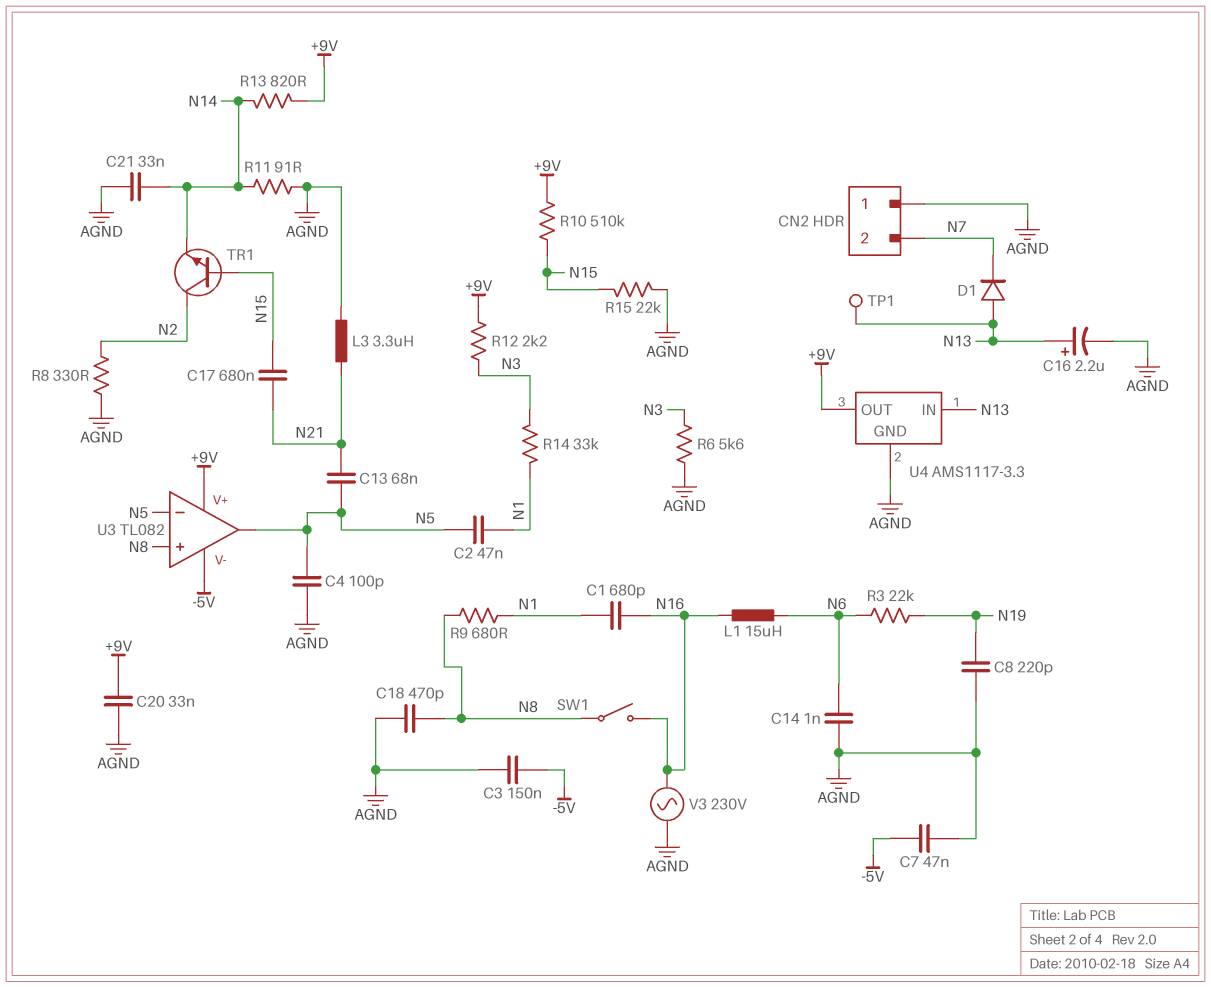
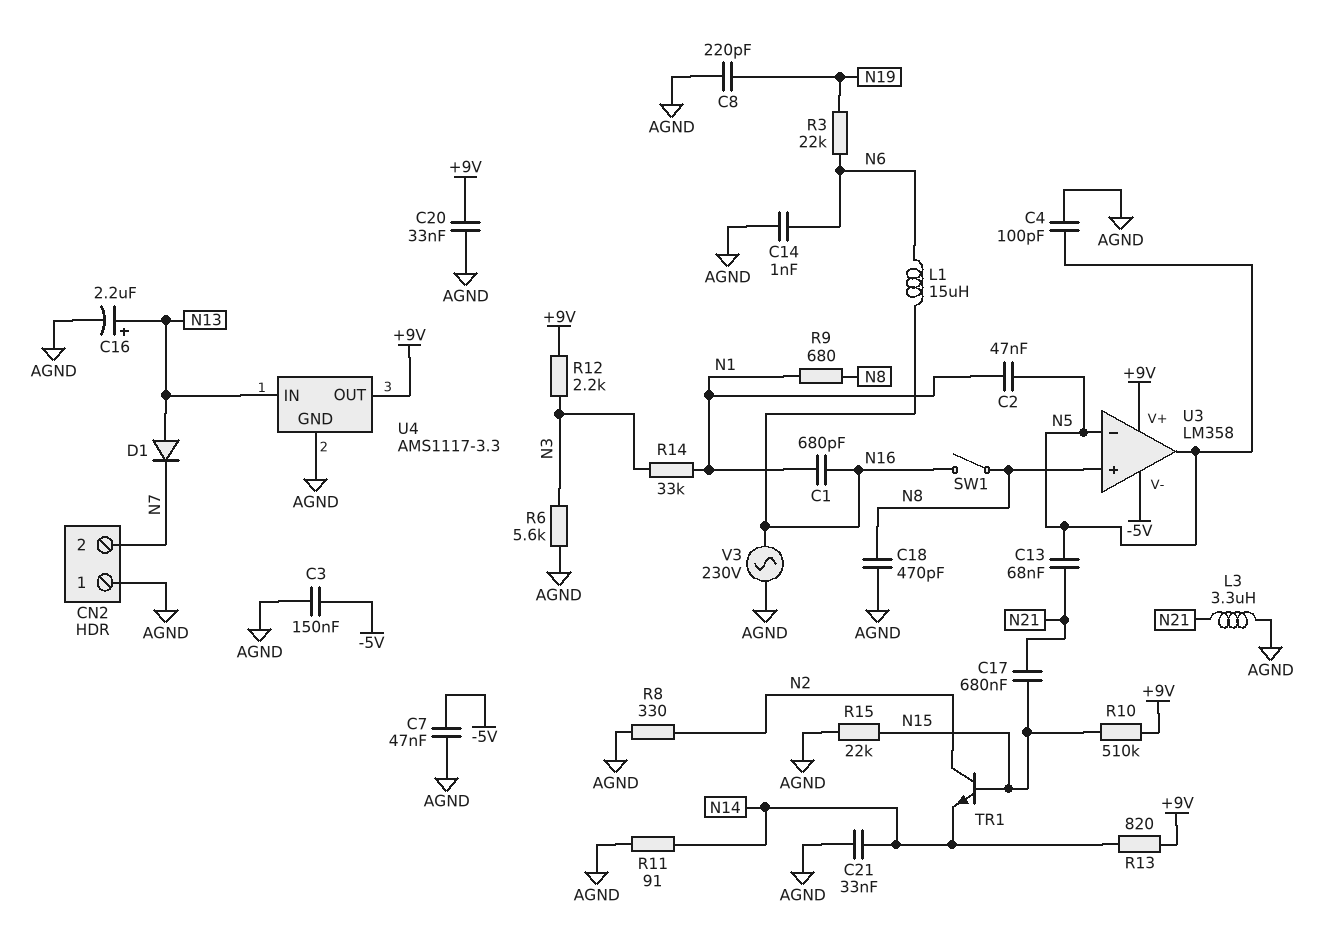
TP1: test point (N13) -> none
U3: TL082 -> LM358

